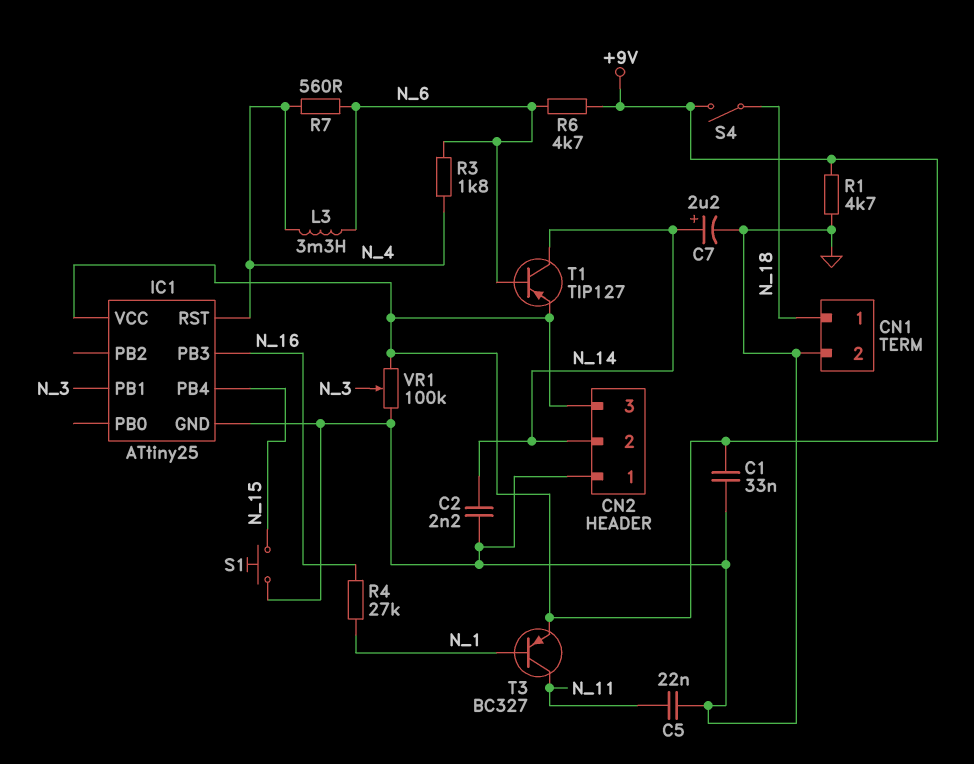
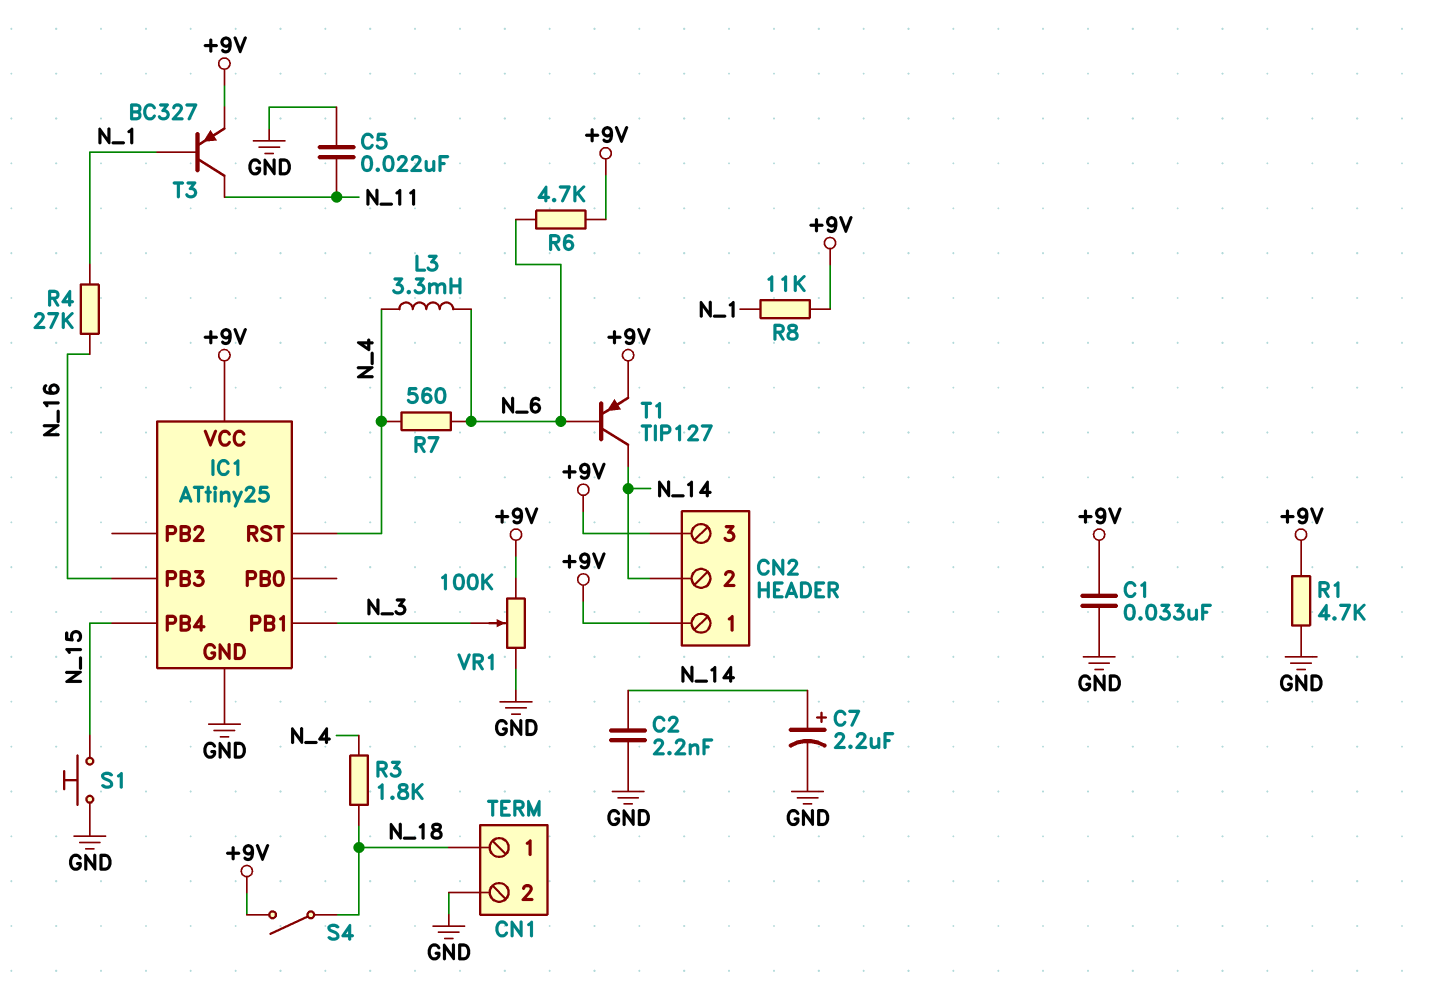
CN2 pin 1: GND -> +9V
R3: 1.8k (N_4, N_6) -> 1.8k (N_4, N_18)
R8: none -> 11k (+9V, N_1)

